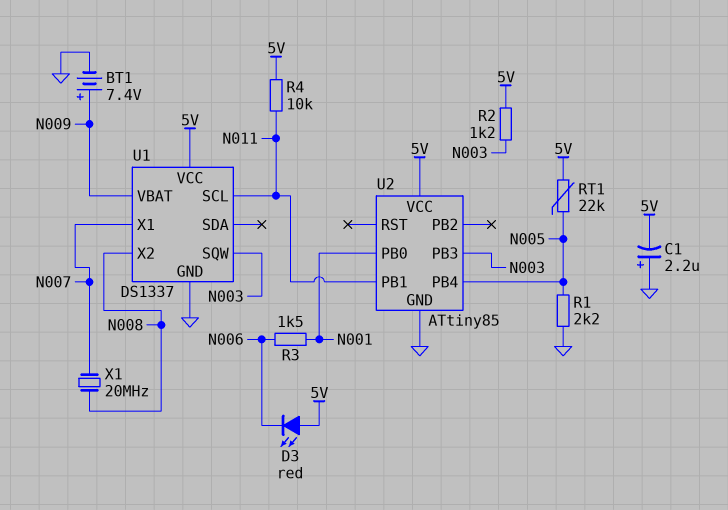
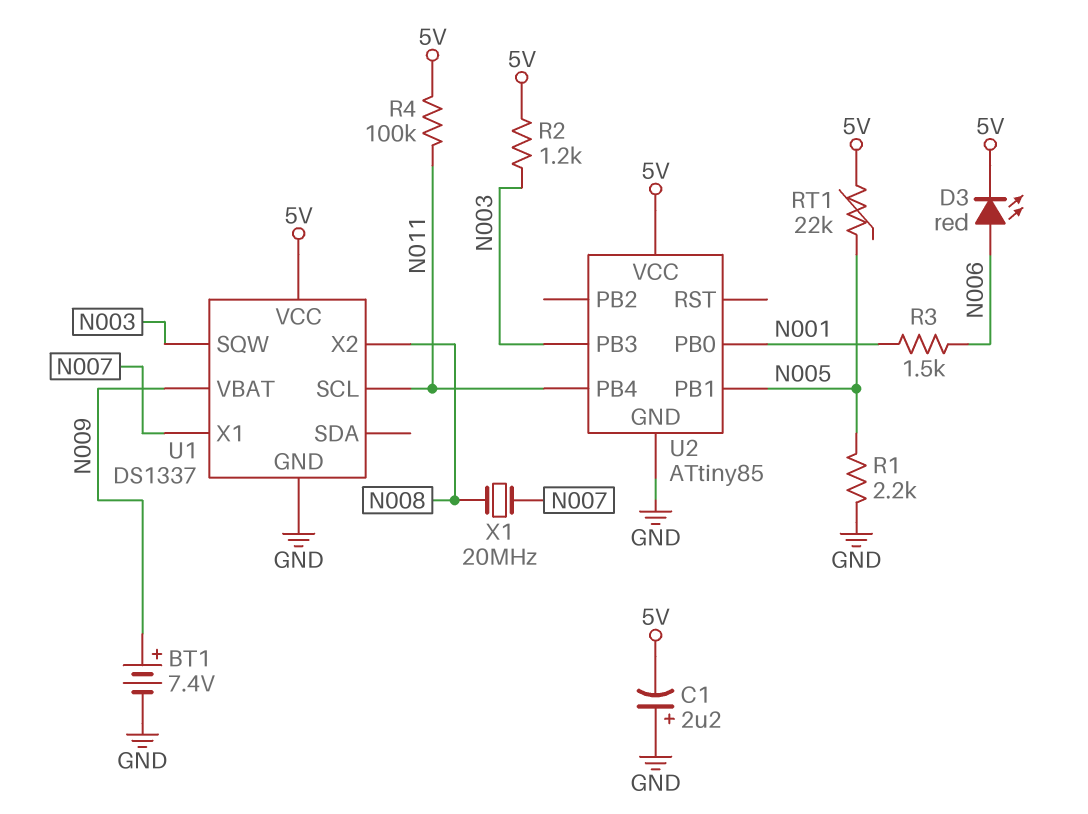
D3: LED red (A 5V, K N006) -> LED red (A N006, K 5V)
R4: 10k (5V, N011) -> 100k (5V, N011)
U2 pin PB1: N011 -> N005
U2 pin PB4: N005 -> N011

